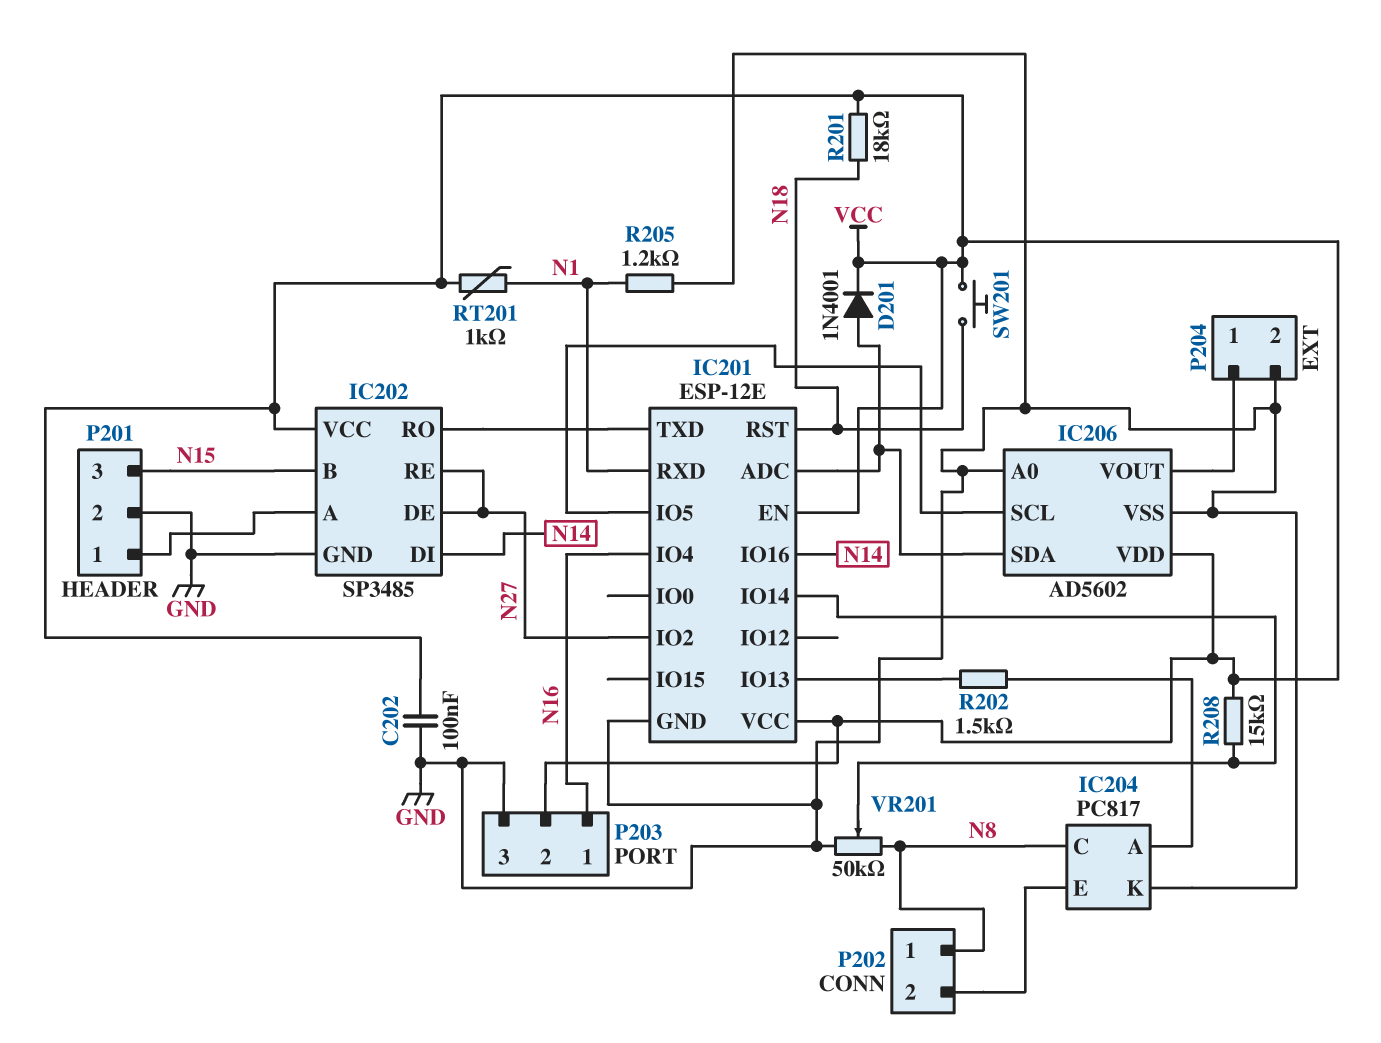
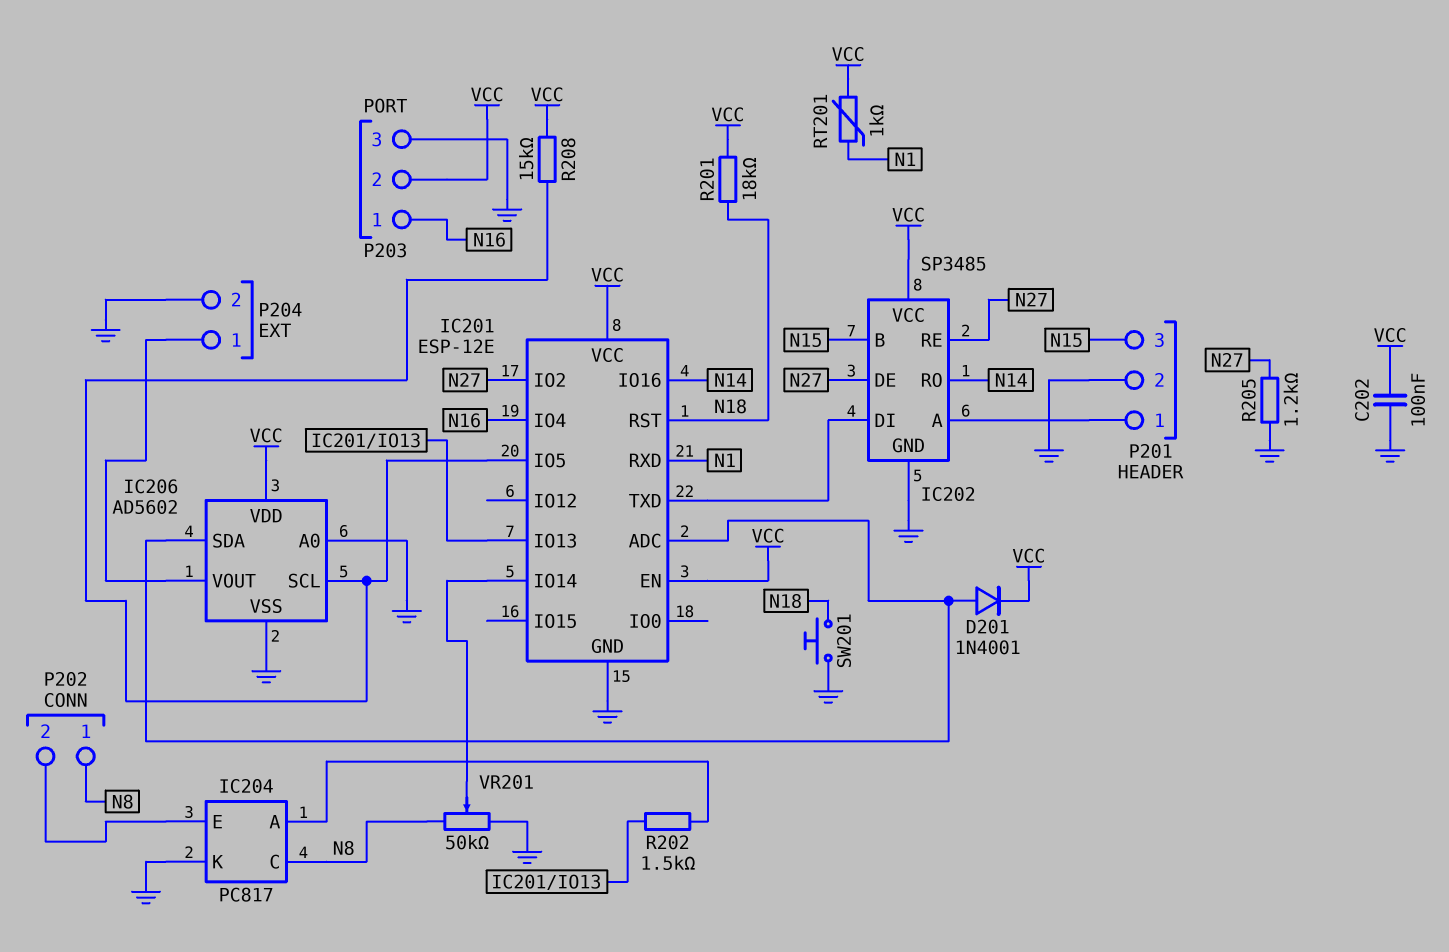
IC202 pin DI: N14 -> IC201/TXD
IC202 pin RO: IC201/TXD -> N14
R205: 1.2k (GND, N1) -> 1.2k (GND, N27)
R208: 15k (IC201/IO14, VCC) -> 15k (IC201/IO5, VCC)
SW201: button (N18, VCC) -> button (GND, N18)

